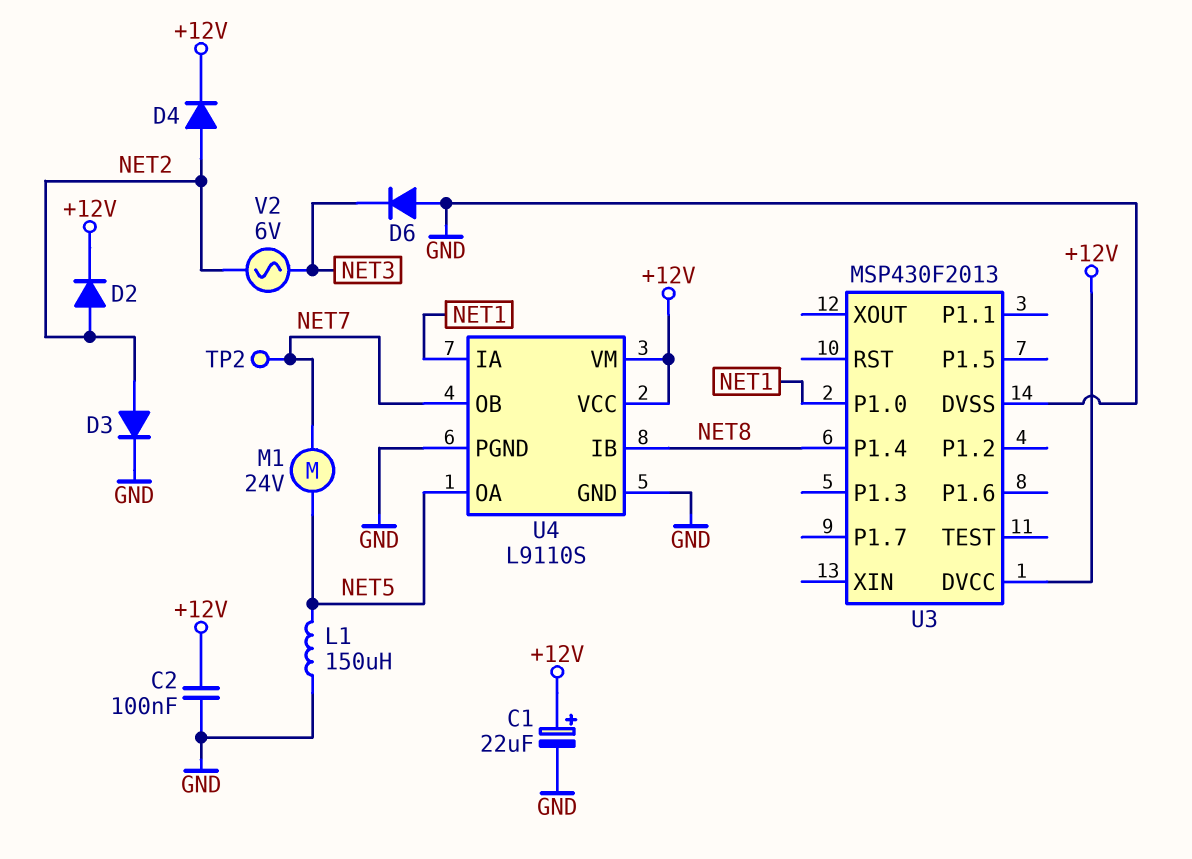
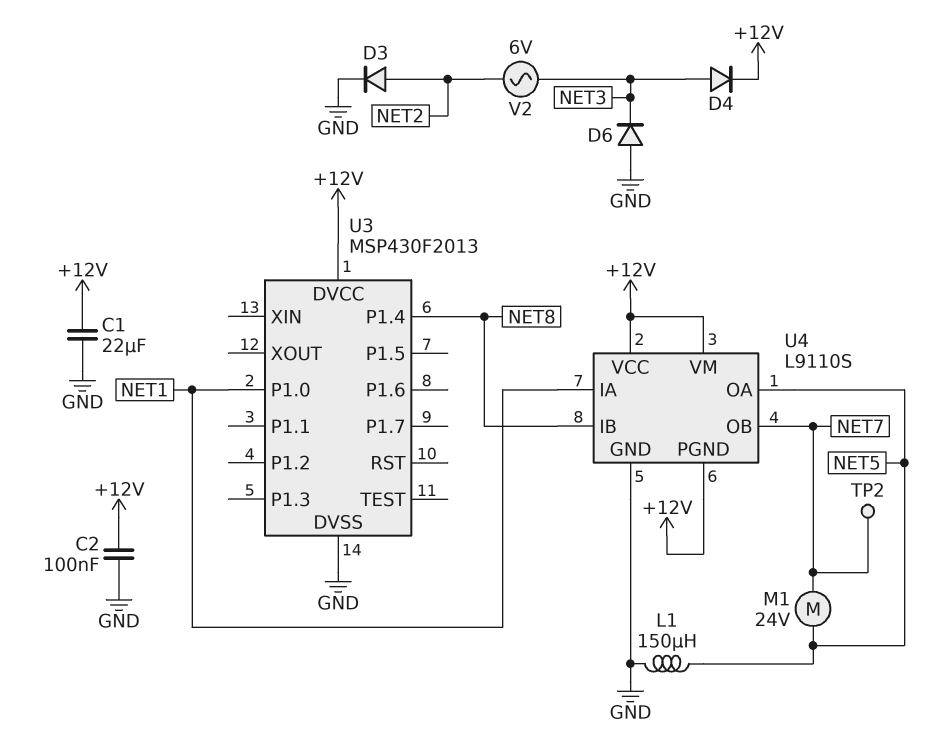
C1: 22uF (plus +12V, minus GND) -> 22uF (+12V, GND)
D2: diode (A NET2, K +12V) -> none
D4: diode (A NET2, K +12V) -> diode (A NET3, K +12V)
U4 pin PGND: GND -> +12V

